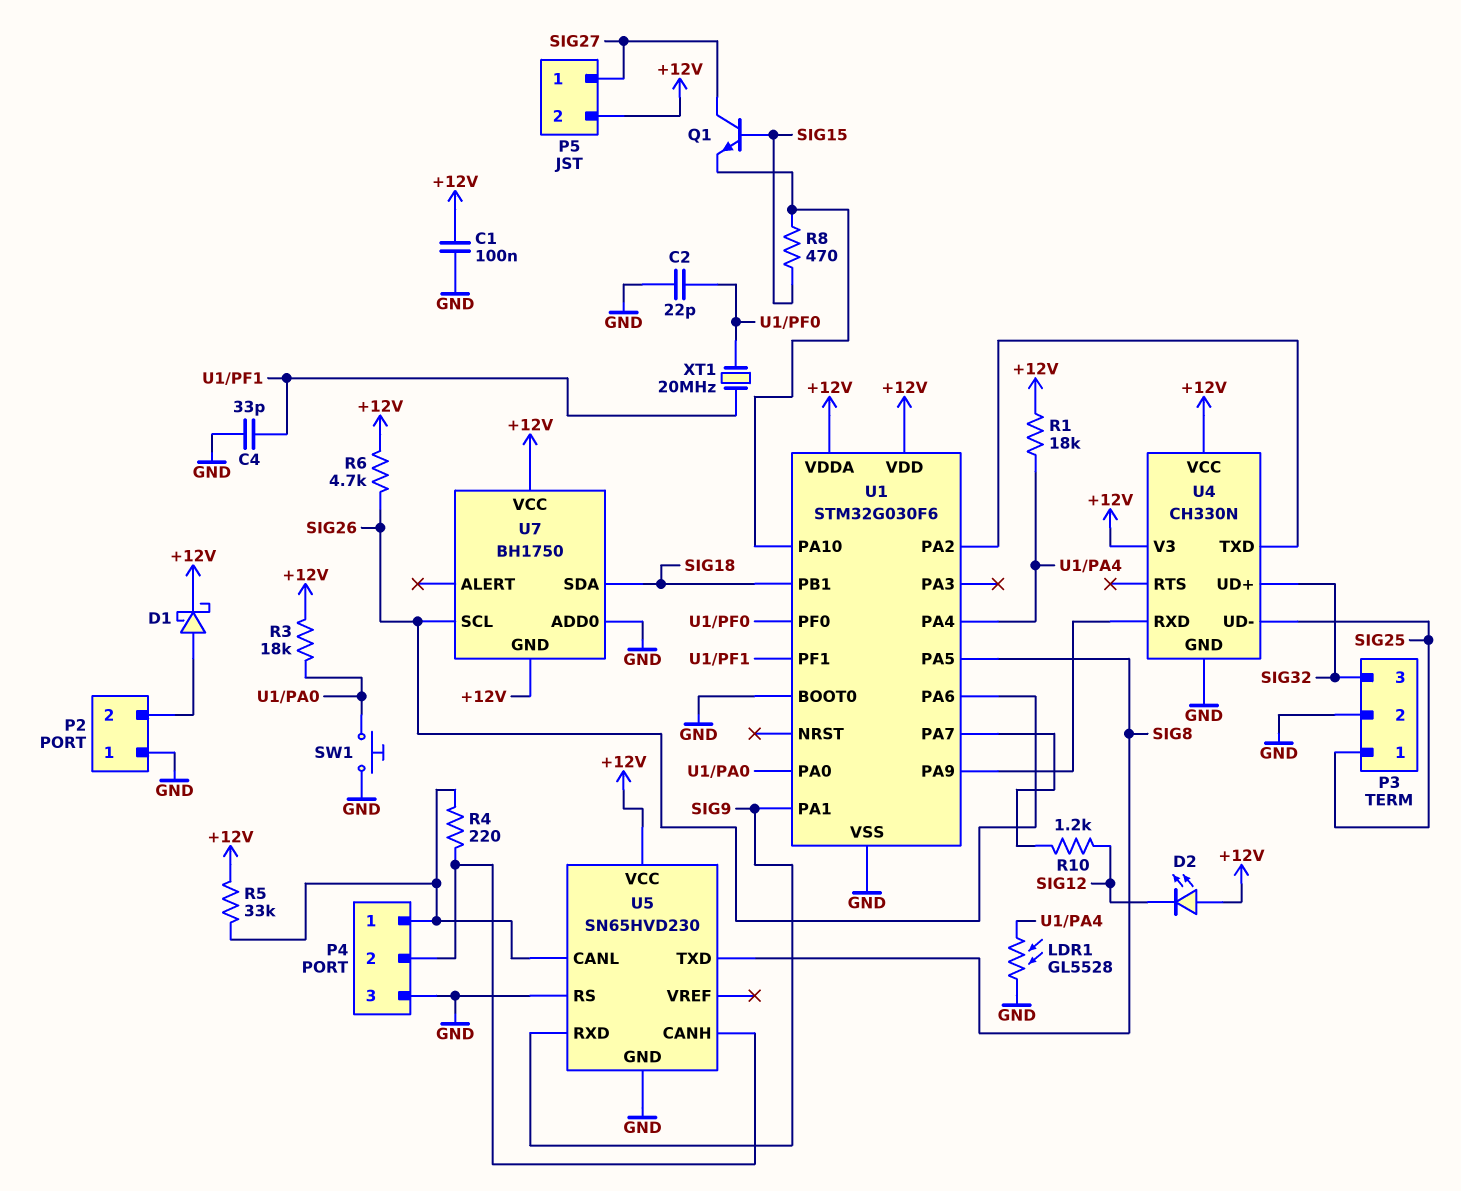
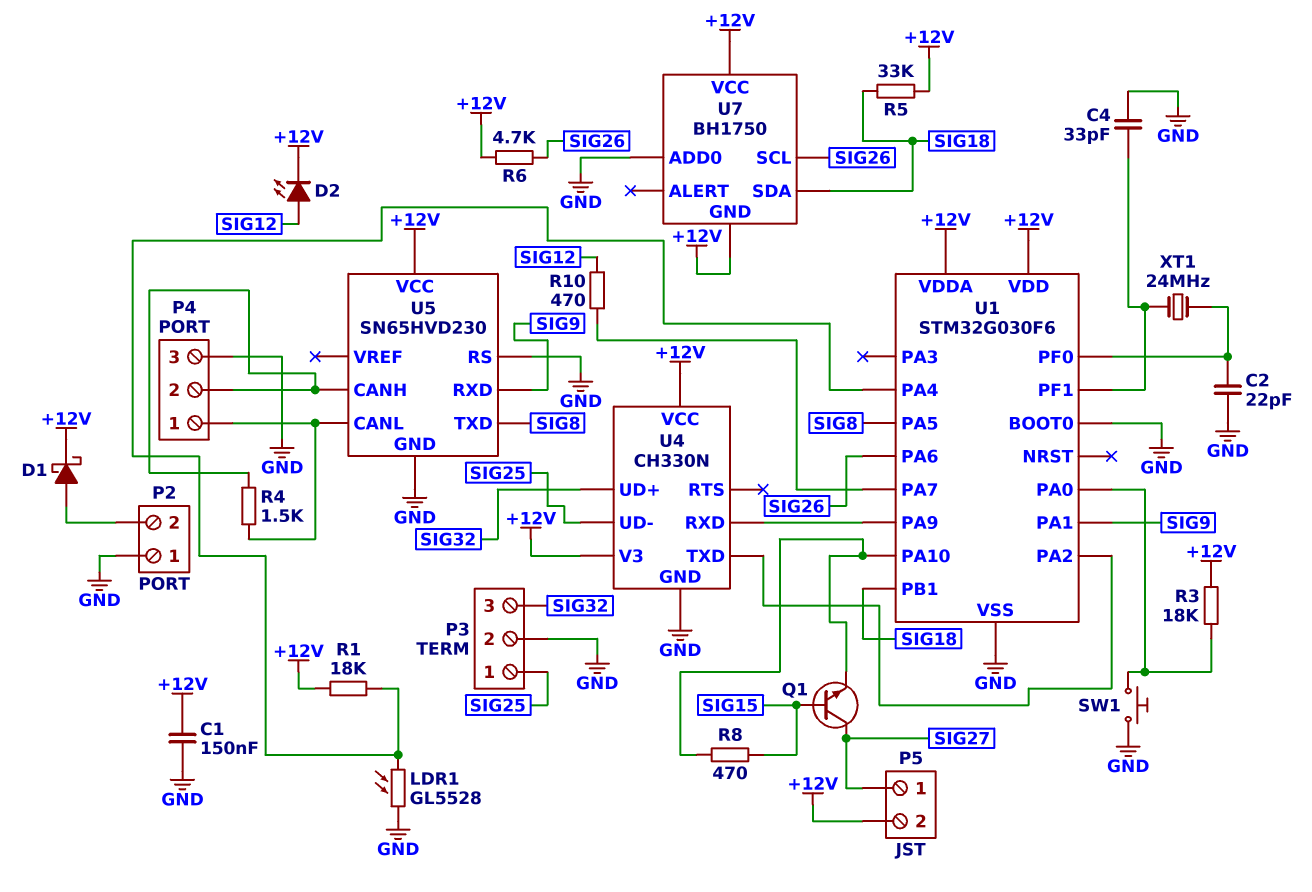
C1: 100nF (+12V, GND) -> 150nF (+12V, GND)
D2: LED (A +12V, K SIG12) -> LED (A SIG12, K +12V)
R4: 220 (P4/1, P4/2) -> 1.5k (P4/1, P4/2)
R5: 33k (+12V, P4/1) -> 33k (+12V, SIG18)
R10: 1.2k (SIG12, U1/PA7) -> 470 (SIG12, U1/PA7)
XT1: 20MHz (U1/PF0, U1/PF1) -> 24MHz (U1/PF0, U1/PF1)

